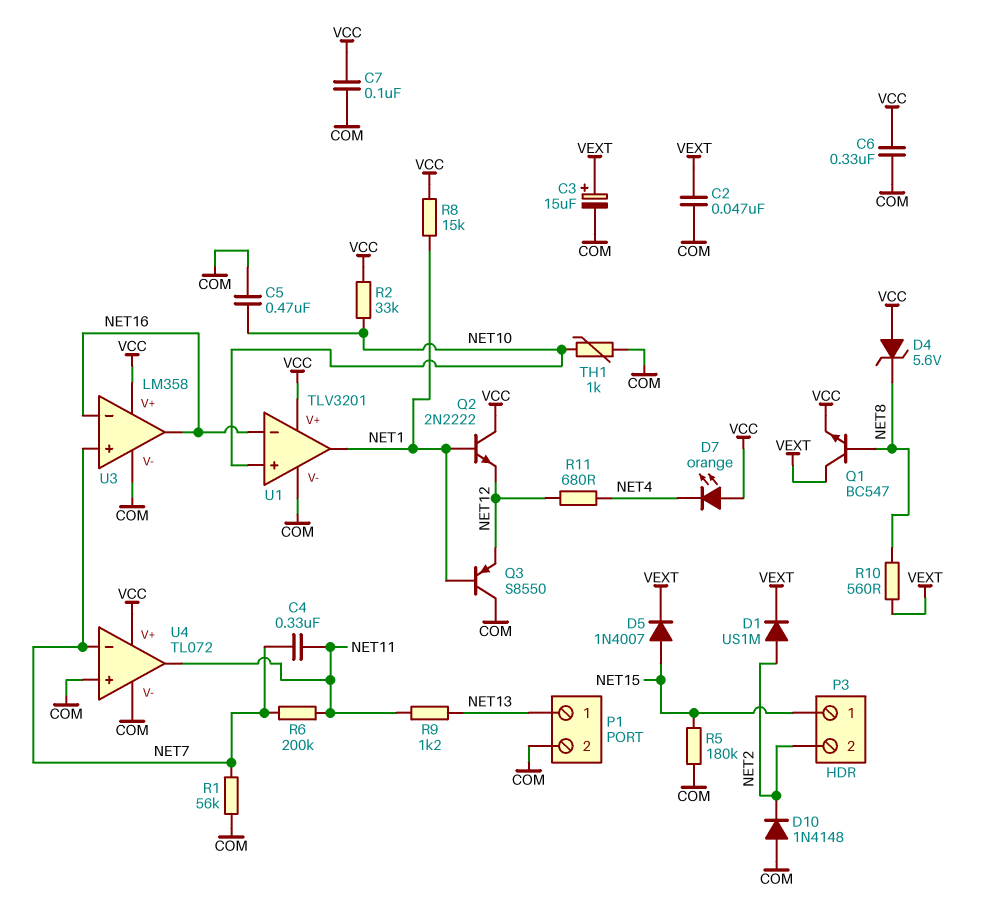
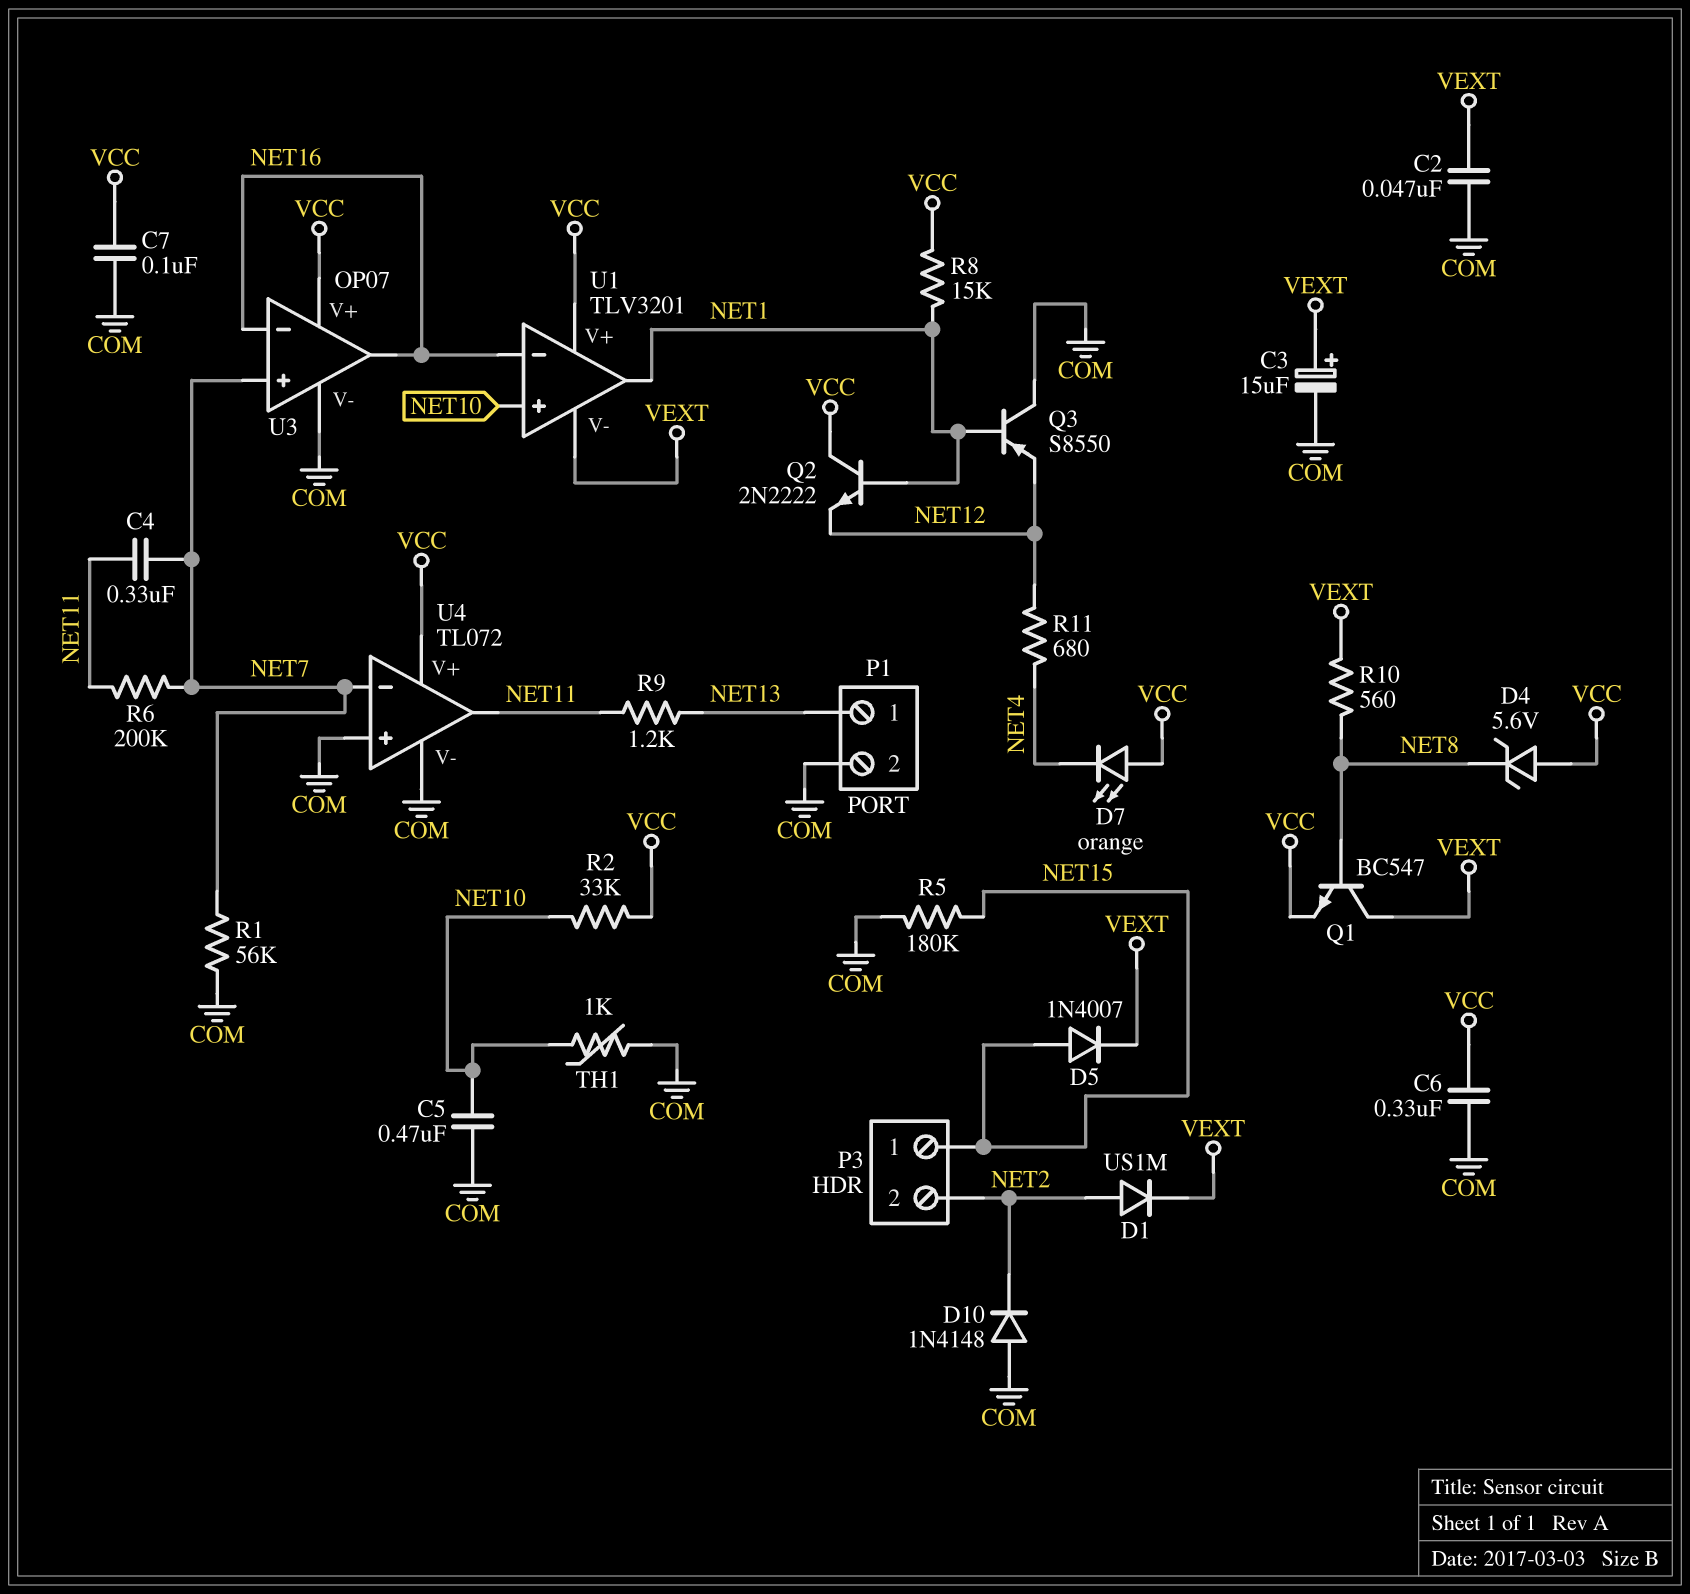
U1 pin V-: COM -> VEXT
U3: LM358 -> OP07

